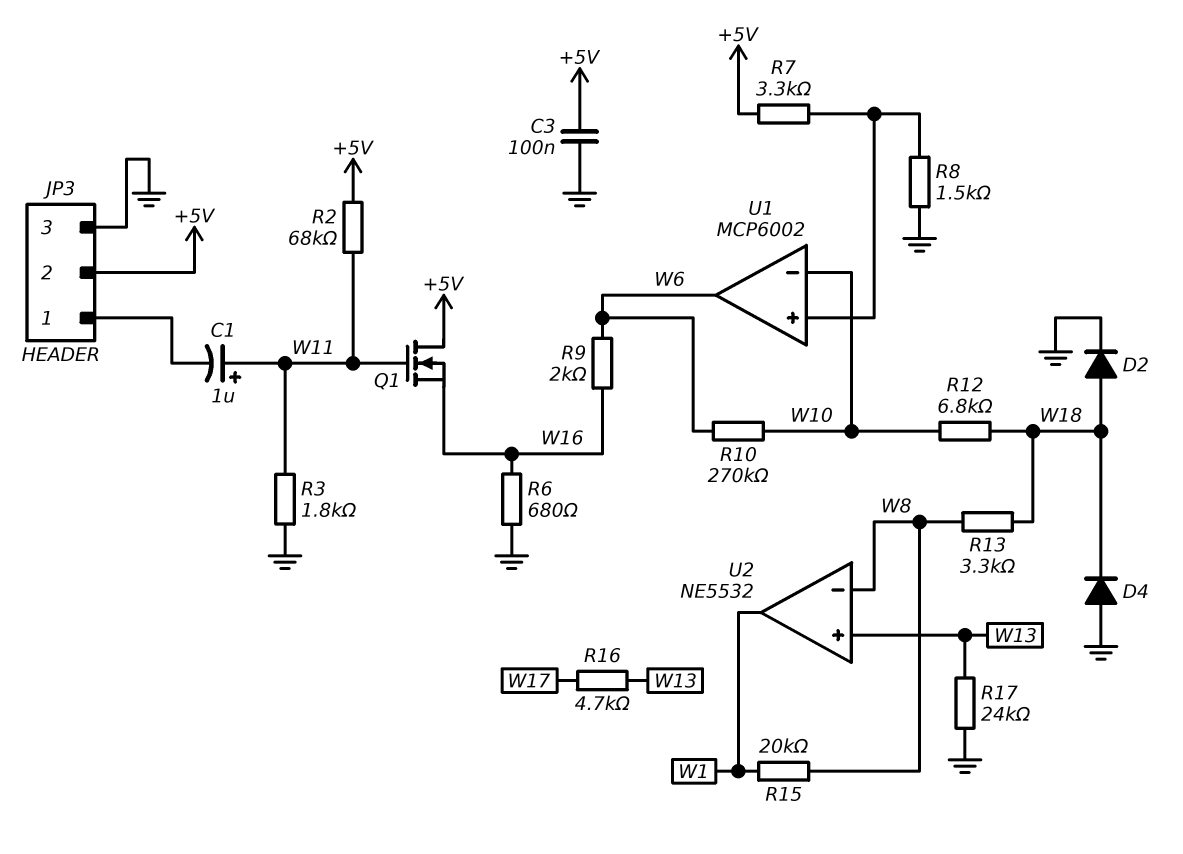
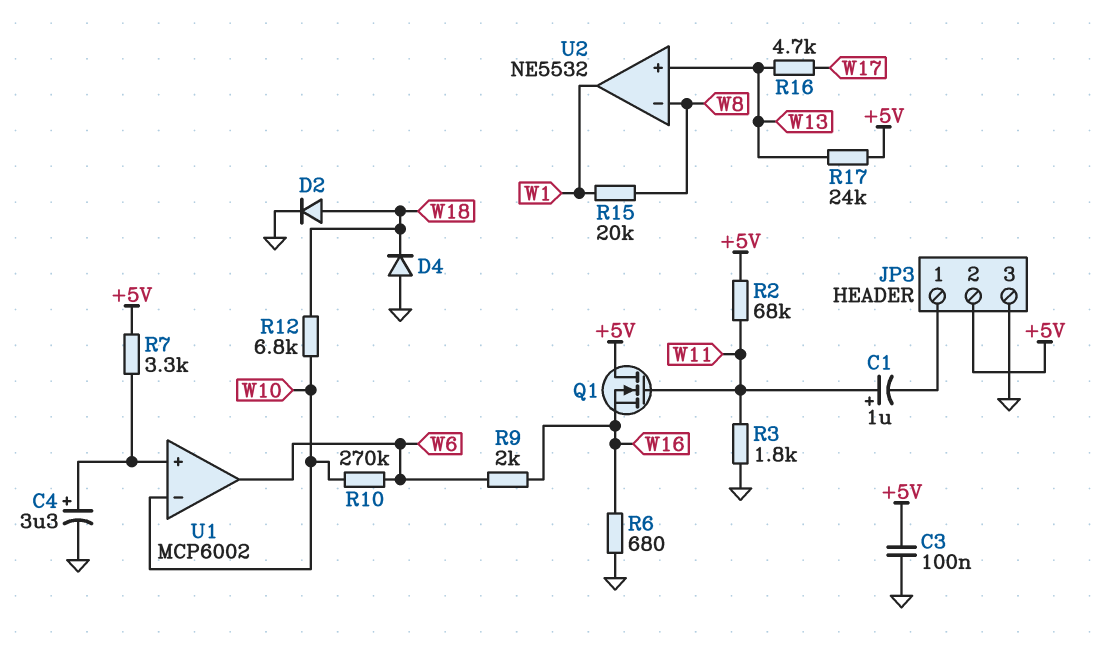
C4: none -> 3.3uF (plus U1/in+, minus GND)
R8: 1.5k (GND, U1/in+) -> none
R13: 3.3k (W8, W18) -> none
R17: 24k (GND, W13) -> 24k (+5V, W13)

